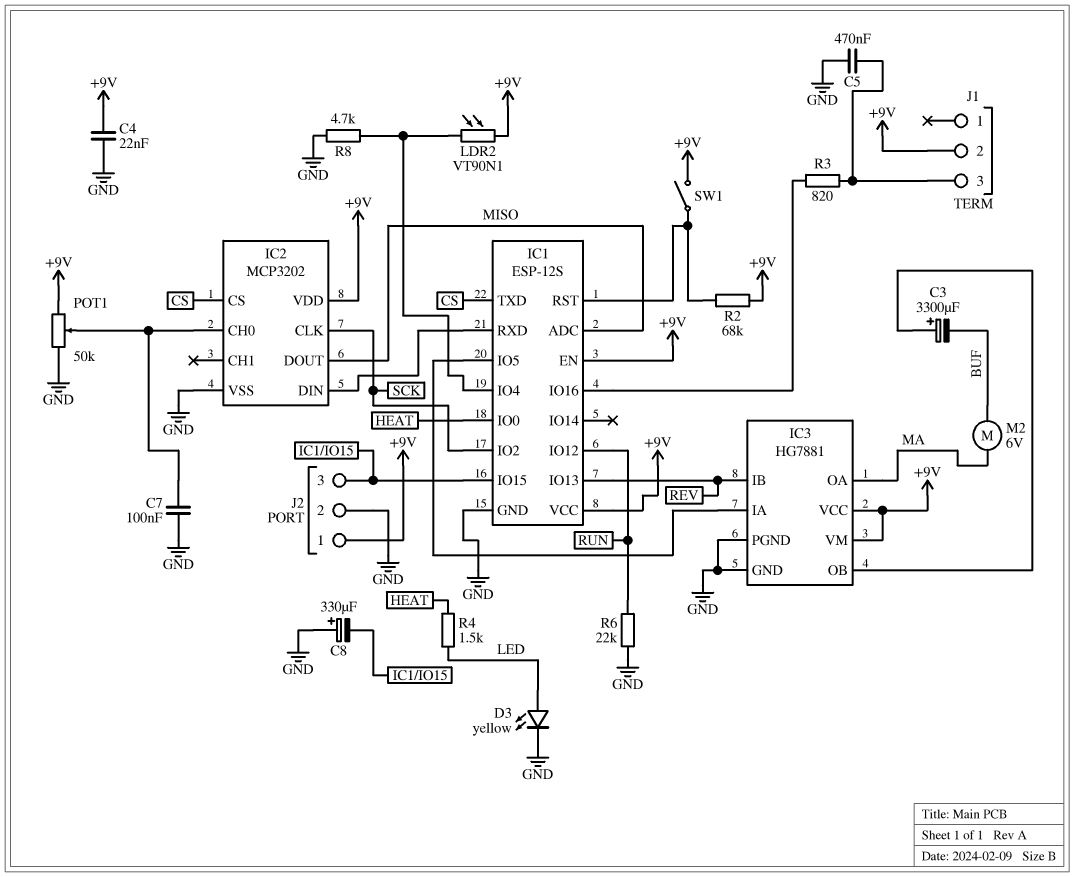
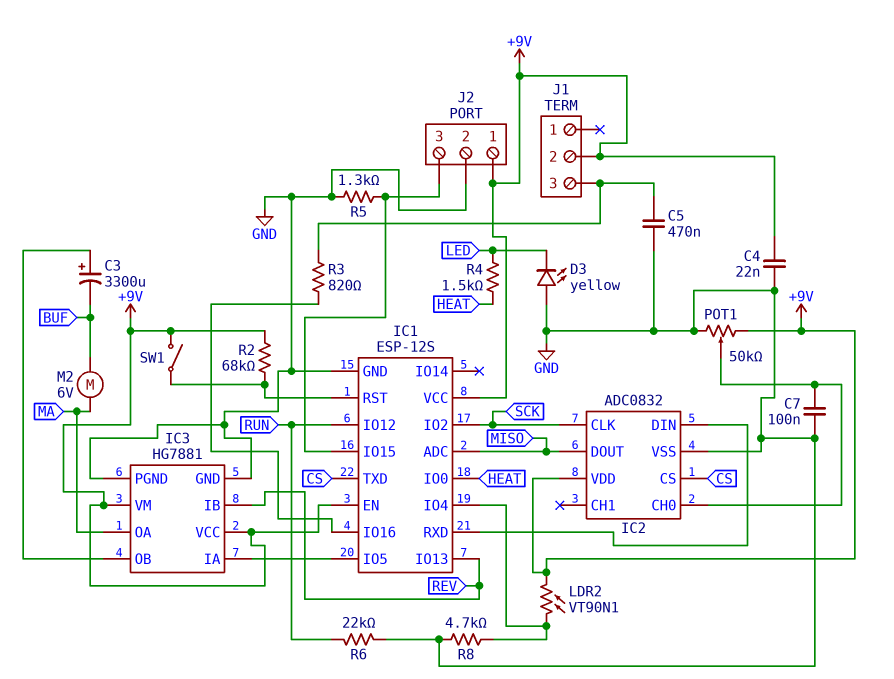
C8: 330uF (plus GND, minus IC1/IO15) -> none
D3: LED yellow (A LED, K GND) -> LED yellow (A GND, K LED)
IC2: MCP3202 -> ADC0832
R5: none -> 1.3k (GND, IC1/IO15)

